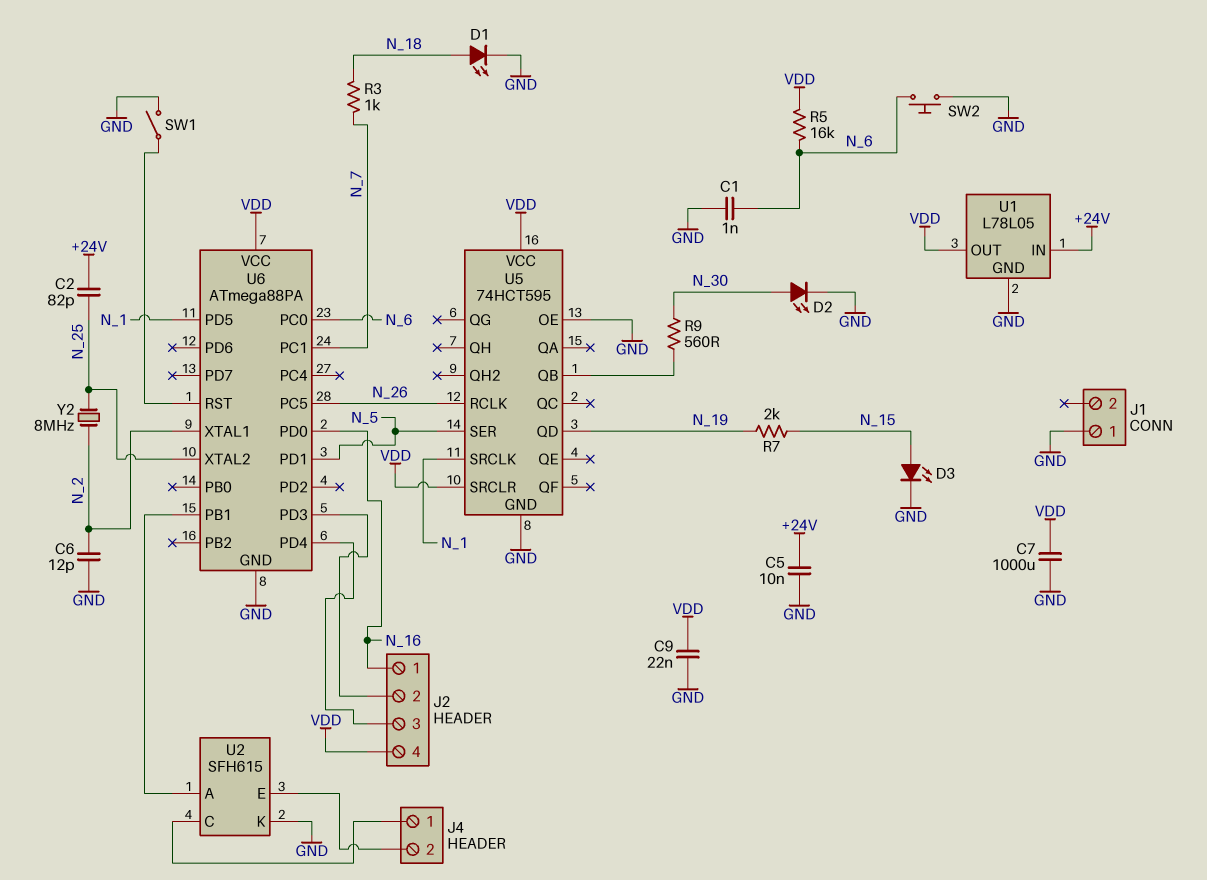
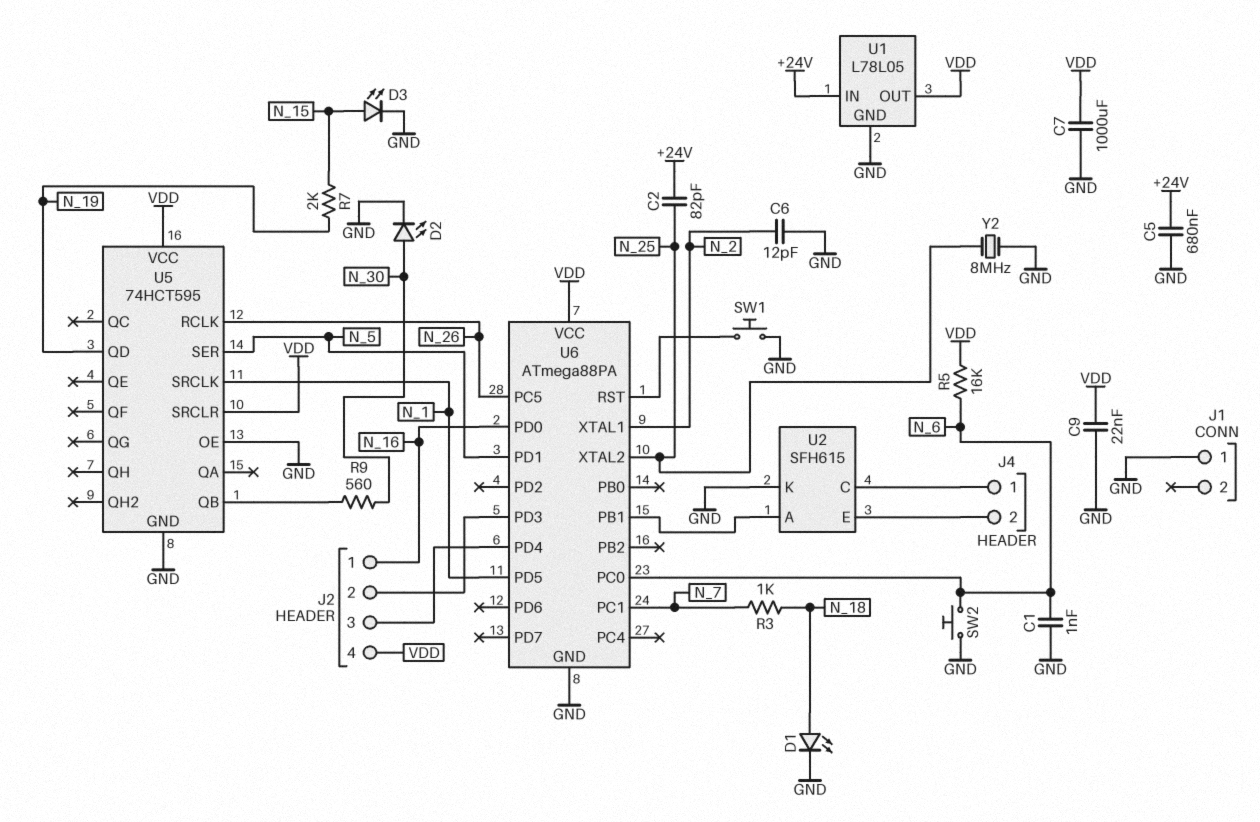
C5: 10nF (+24V, GND) -> 680nF (+24V, GND)
SW1: switch (GND, U6/RST) -> button (GND, U6/RST)
Y2: 8MHz (N_2, N_25) -> 8MHz (GND, N_25)

